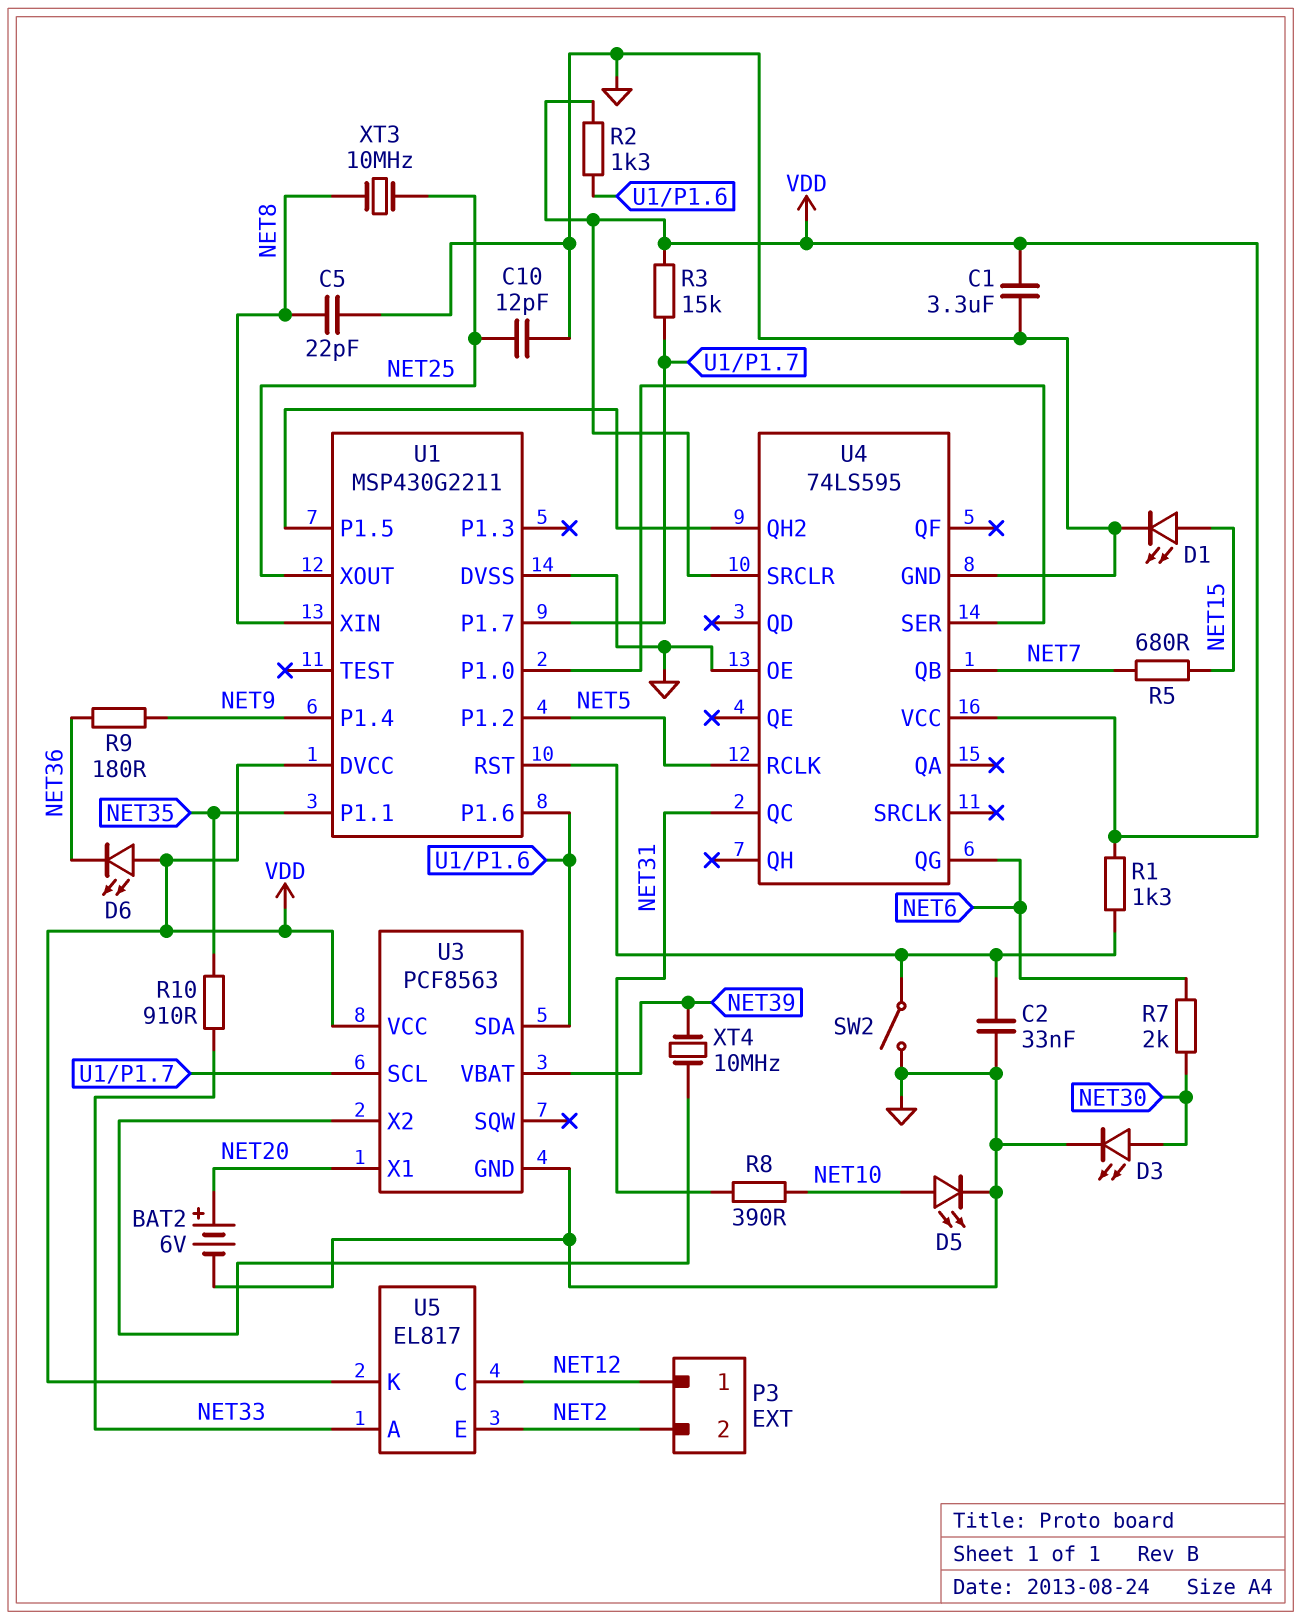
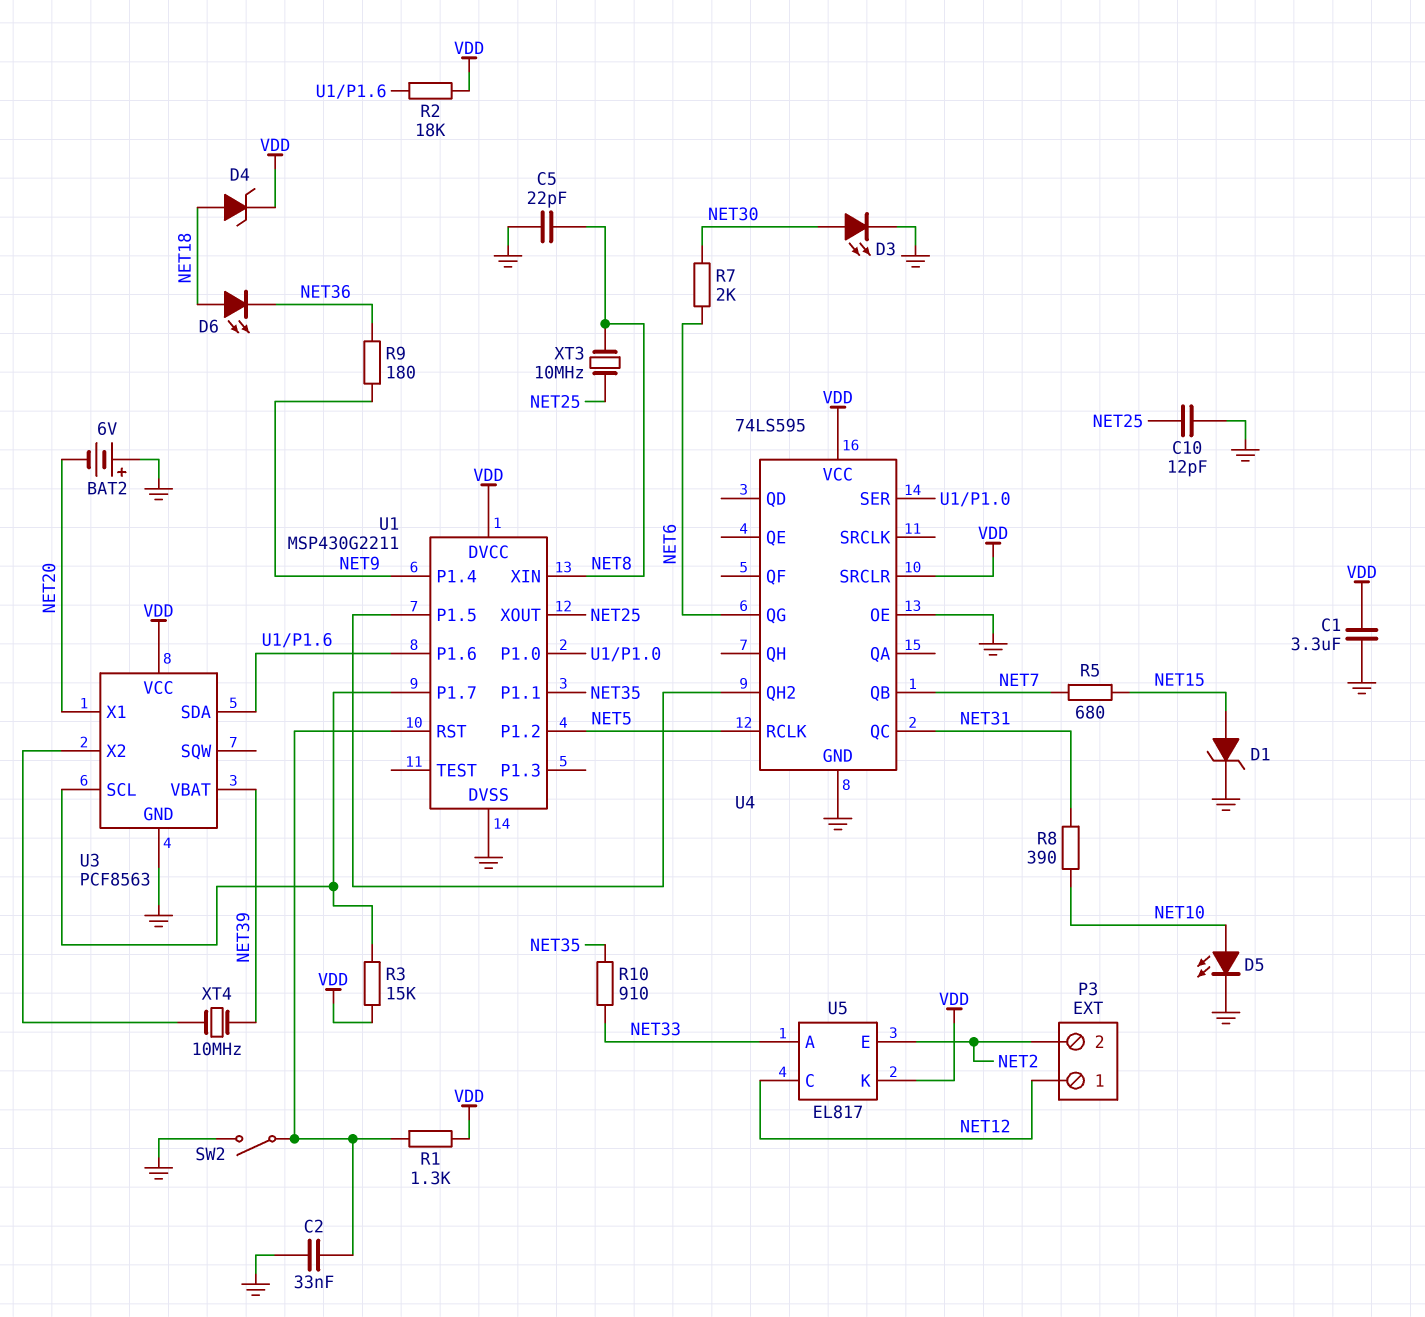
BAT2: 6V (plus NET20, minus GND) -> 6V (plus GND, minus NET20)
D1: LED (A NET15, K GND) -> zener (A NET15, K GND)
D4: none -> zener (A NET18, K VDD)
D6: LED (A VDD, K NET36) -> LED (A NET18, K NET36)
R2: 1.3k (U1/P1.6, VDD) -> 18k (U1/P1.6, VDD)

